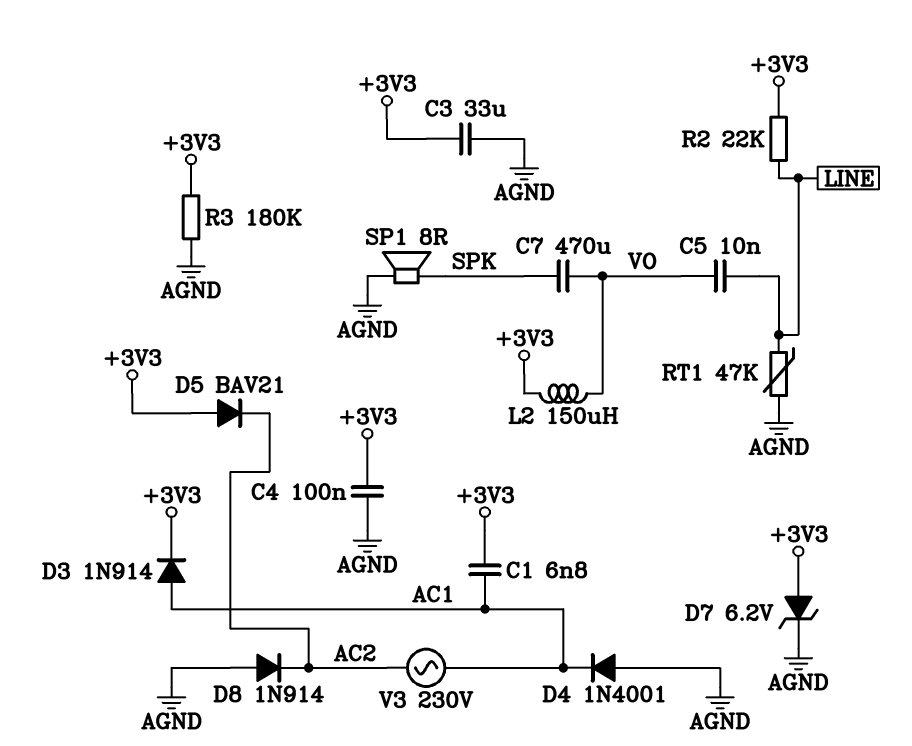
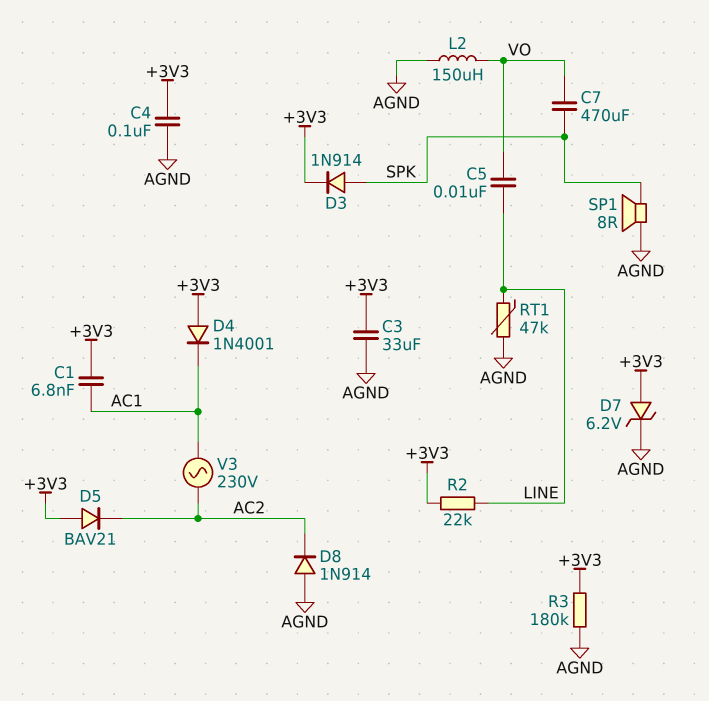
D3: diode 1N914 (A AC1, K +3V3) -> diode 1N914 (A SPK, K +3V3)
D4: diode 1N4001 (A AGND, K AC1) -> diode 1N4001 (A +3V3, K AC1)
L2: 150uH (+3V3, VO) -> 150uH (AGND, VO)

